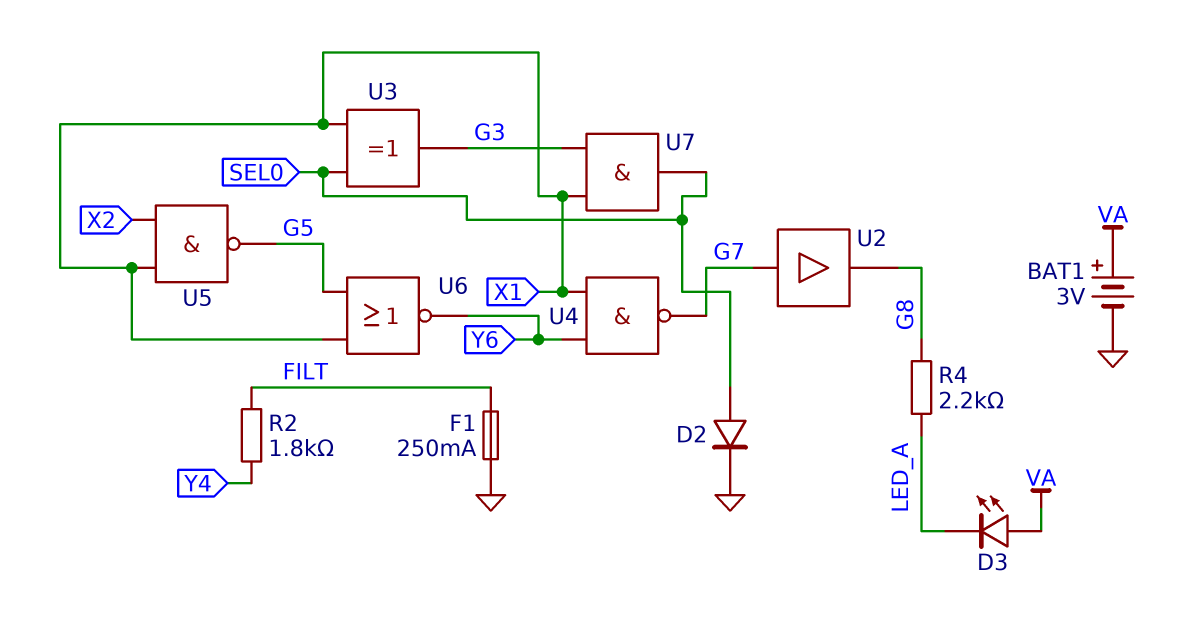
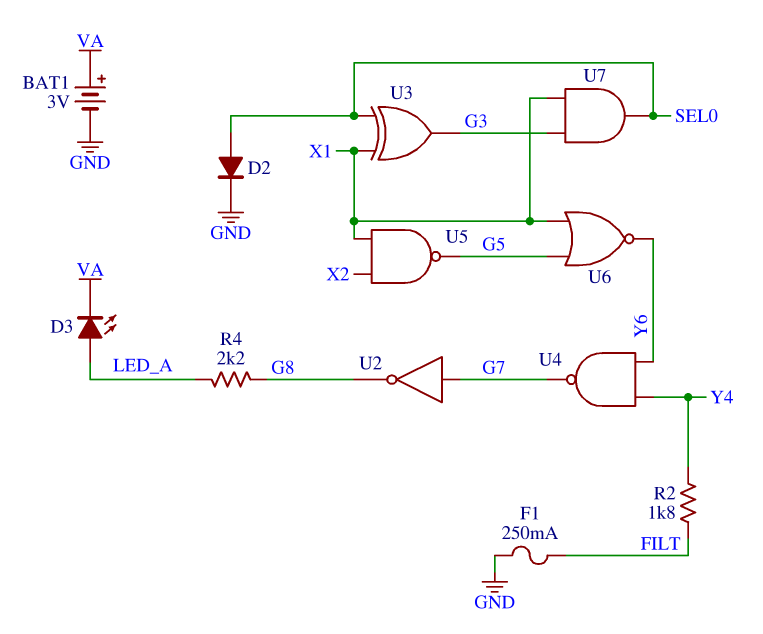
D3: LED (A VA, K LED_A) -> LED (A LED_A, K VA)
U2: buffer (in G7, out G8) -> NOT (in G7, out G8)
U4: NAND (in X1, in Y6, out G7) -> NAND (in Y4, in Y6, out G7)

